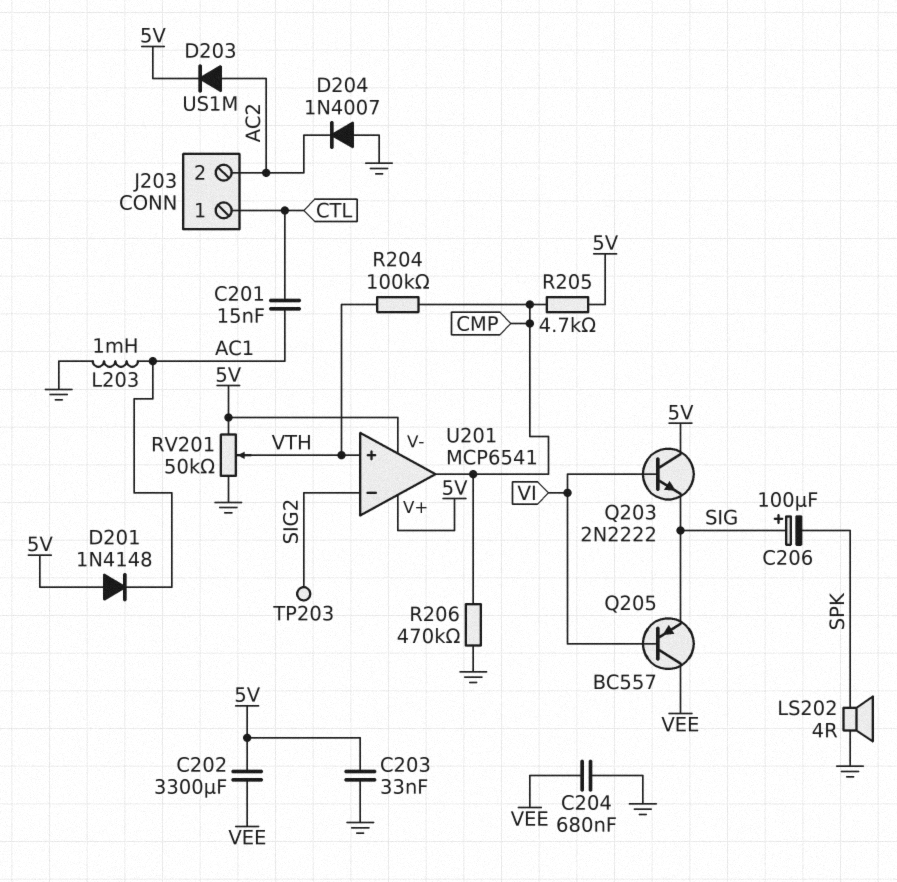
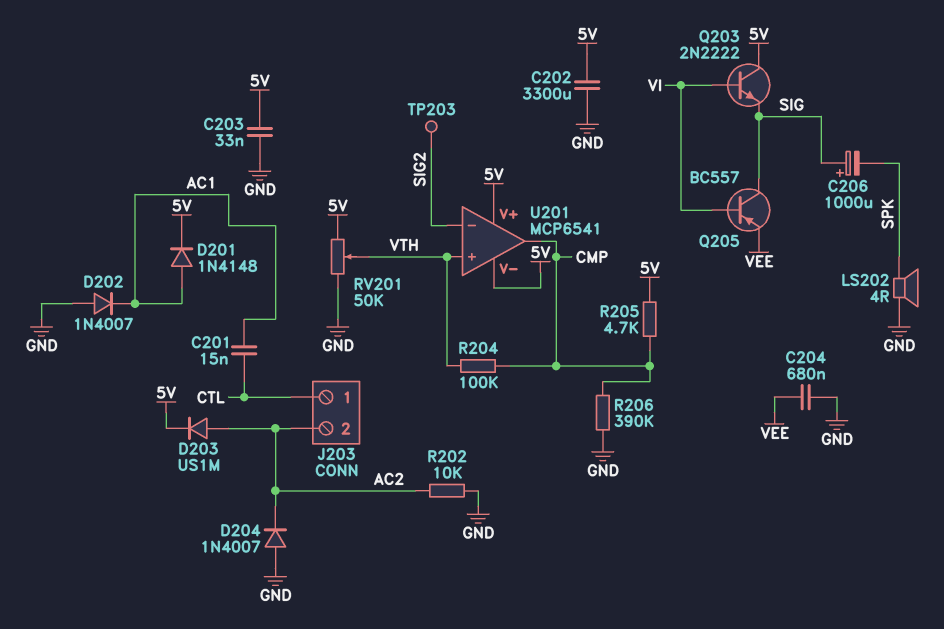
C202: 3300uF (5V, VEE) -> 3300uF (5V, GND)
C206: 100uF (plus SIG, minus SPK) -> 1000uF (plus SIG, minus SPK)
D201: diode 1N4148 (A 5V, K AC1) -> diode 1N4148 (A AC1, K 5V)
D202: none -> diode 1N4007 (A GND, K AC1)
L203: 1mH (AC1, GND) -> none
Q205: PNP BC557 (B VI, C VEE, E SIG) -> PNP BC557 (B VI, C SIG, E VEE)
R202: none -> 10k (AC2, GND)
R206: 470k (CMP, GND) -> 390k (CMP, GND)

